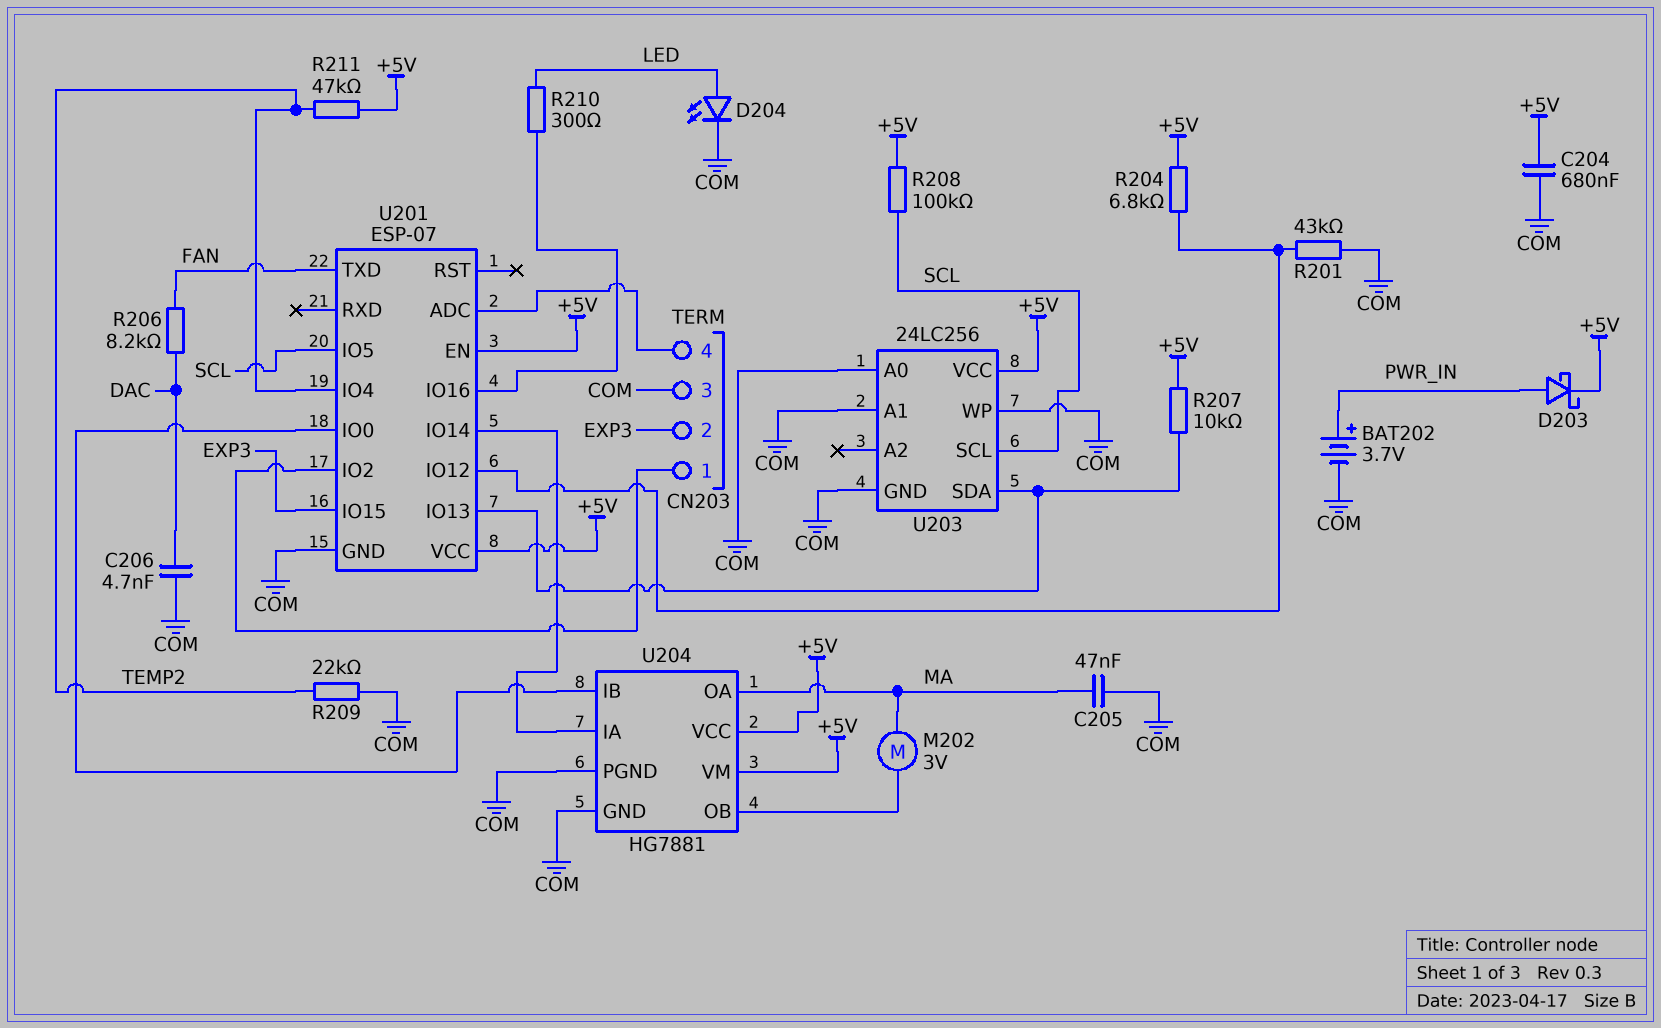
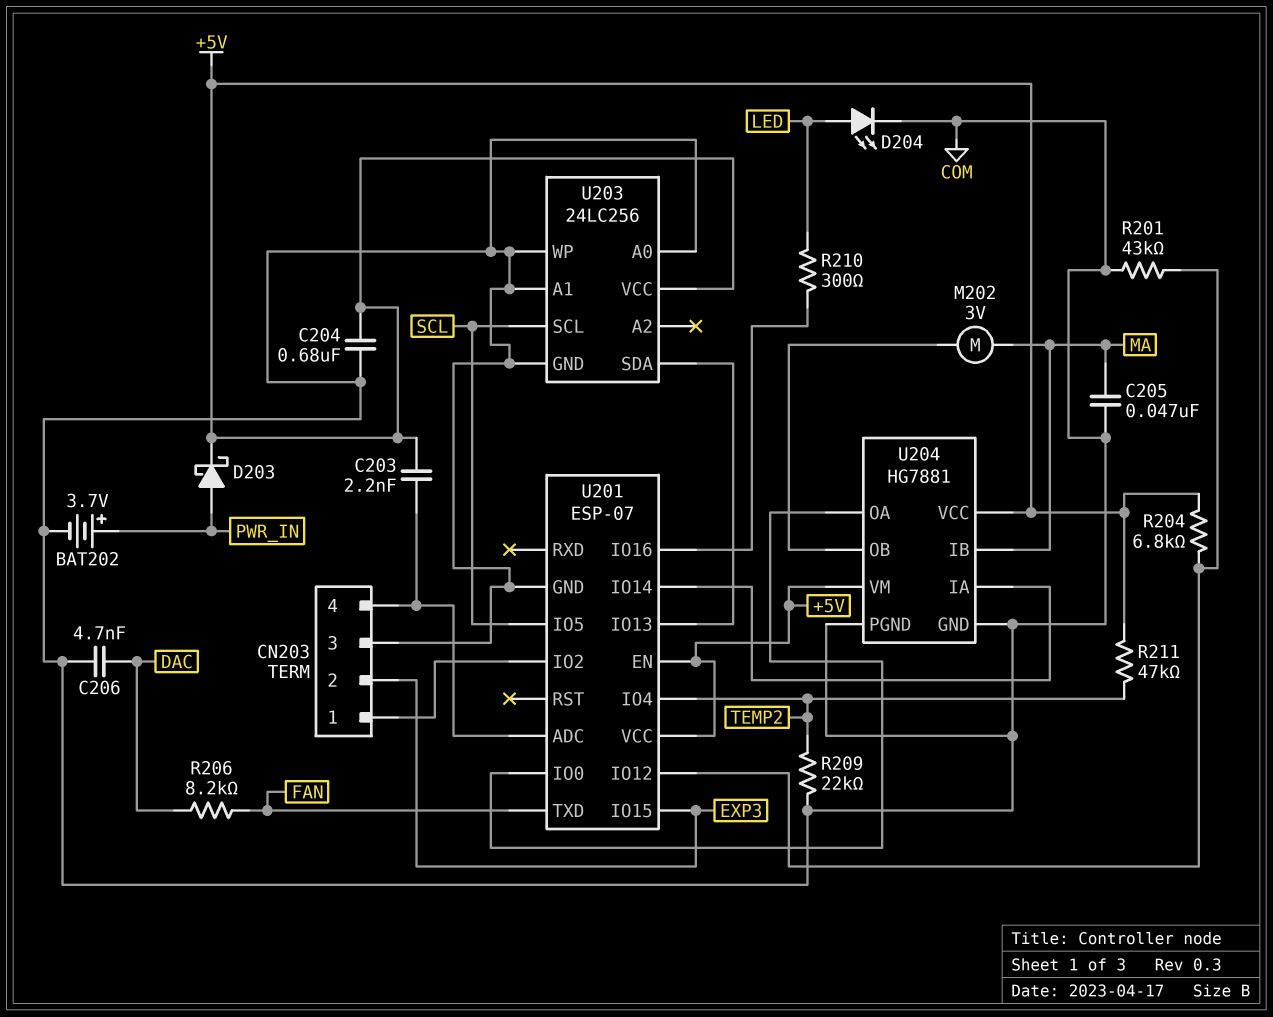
C203: none -> 2.2nF (+5V, CN203/4)
R207: 10k (+5V, U201/IO13) -> none
R208: 100k (+5V, SCL) -> none
U204 pin IB: U201/IO0 -> MA
U204 pin OA: MA -> U201/IO0

